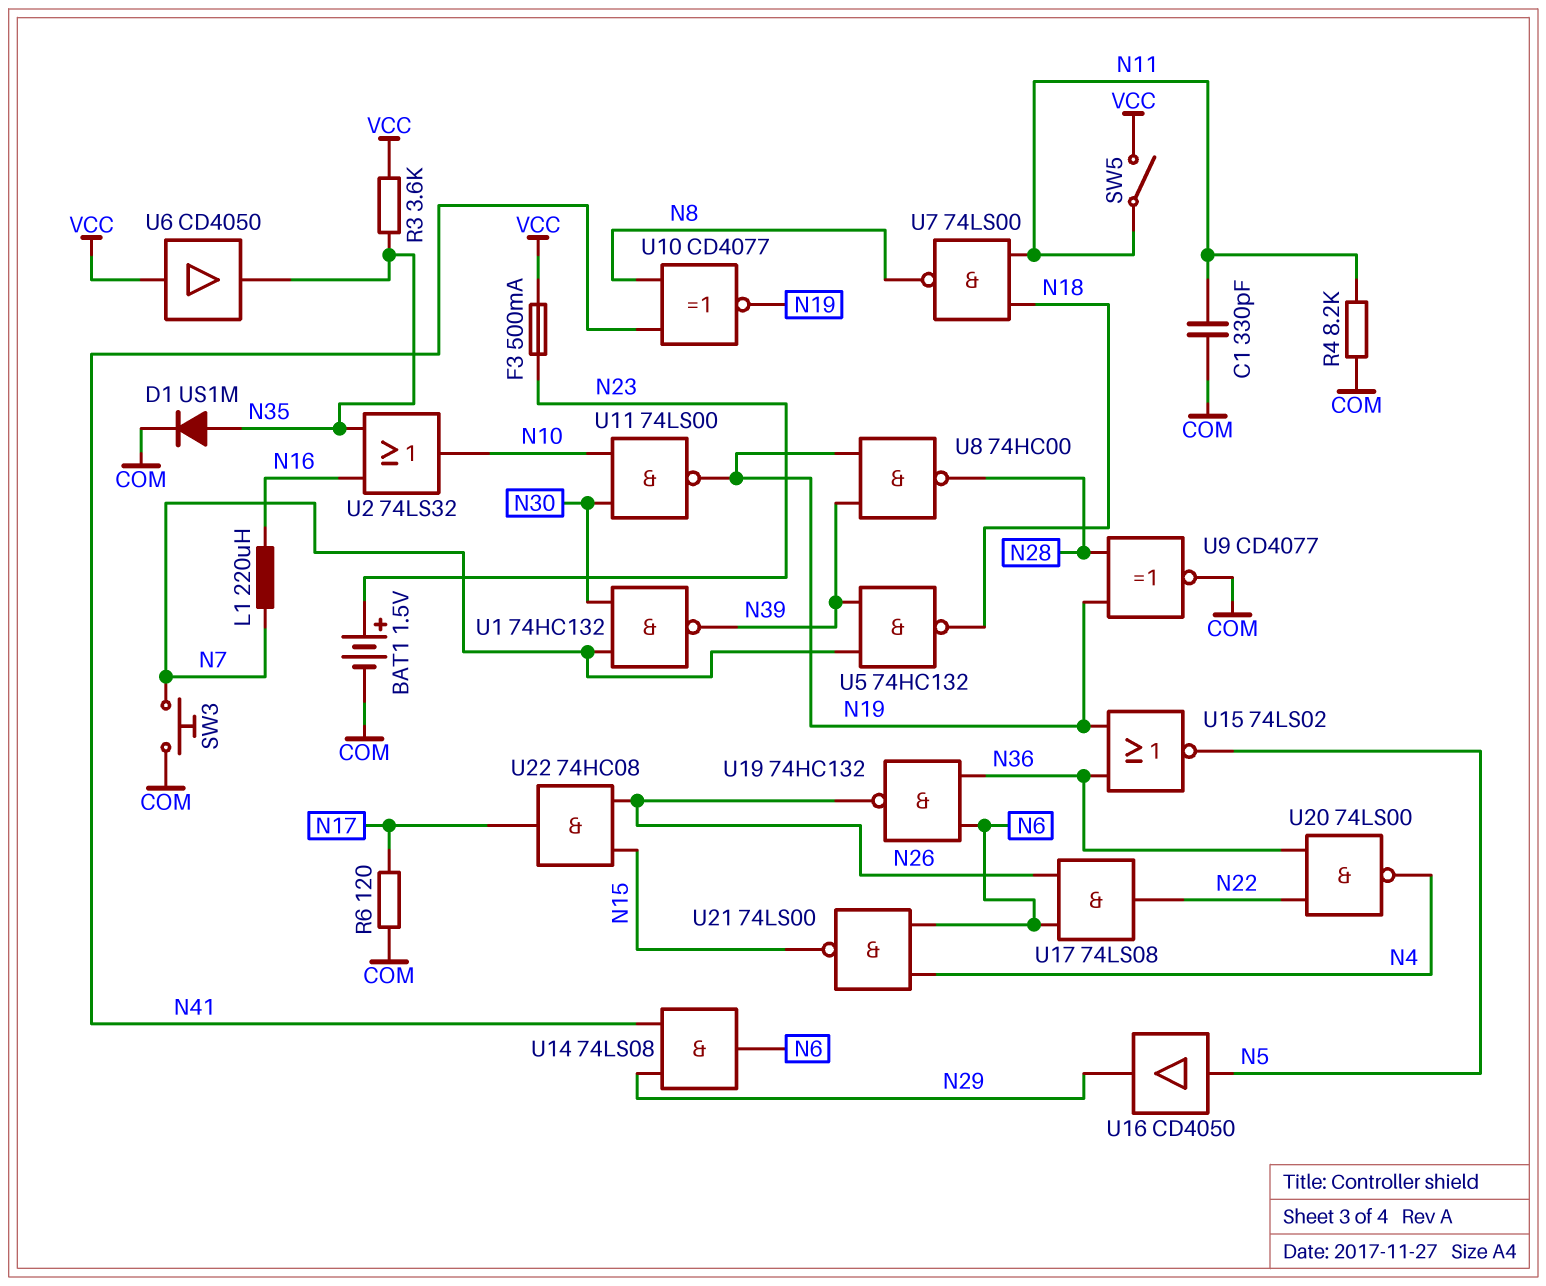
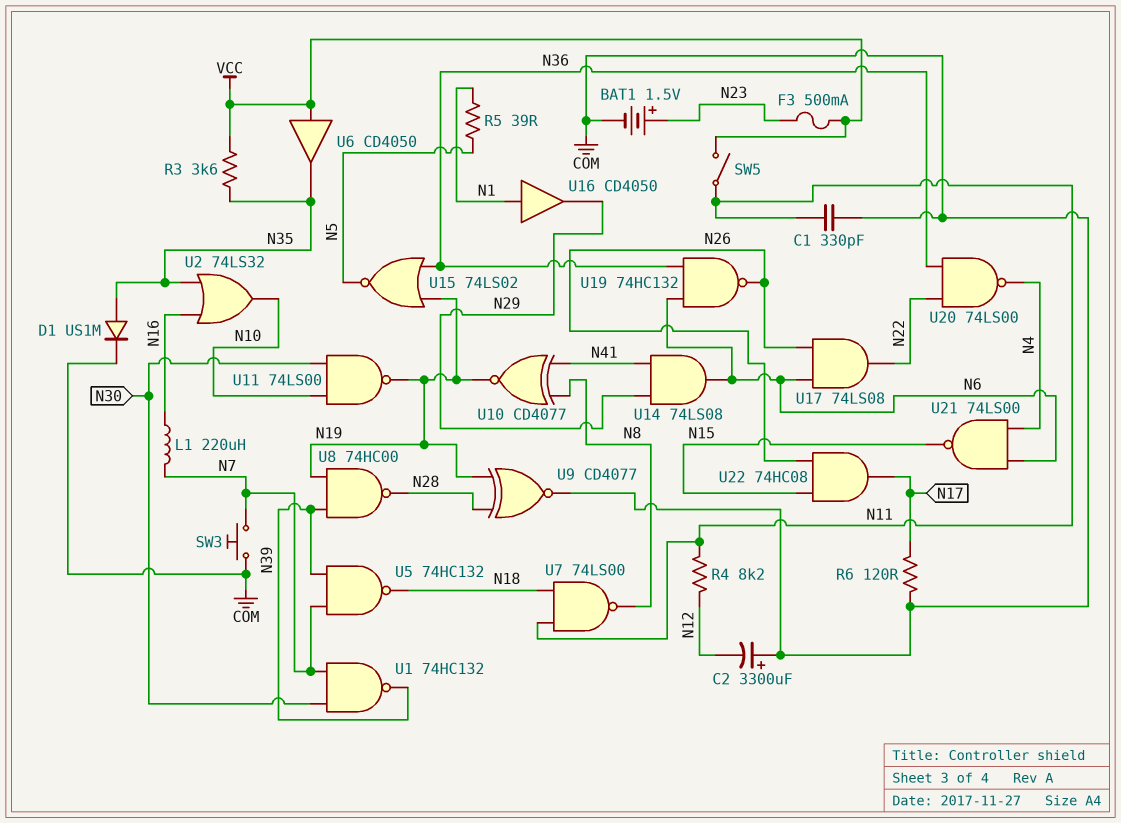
C2: none -> 3300uF (plus COM, minus N12)
R4: 8.2k (COM, N11) -> 8.2k (N11, N12)
R5: none -> 39 (N1, N5)
U16: buffer CD4050 (in N5, out N29) -> buffer CD4050 (in N1, out N29)

